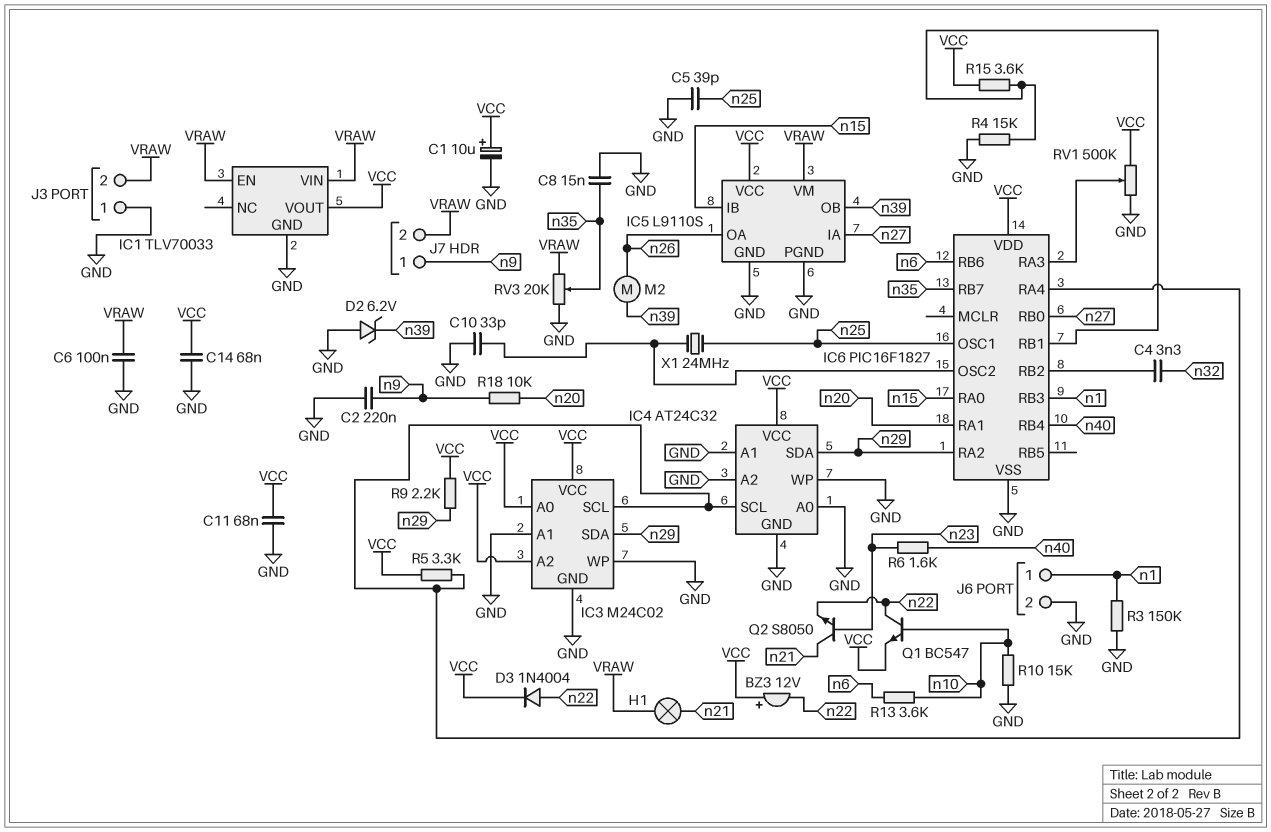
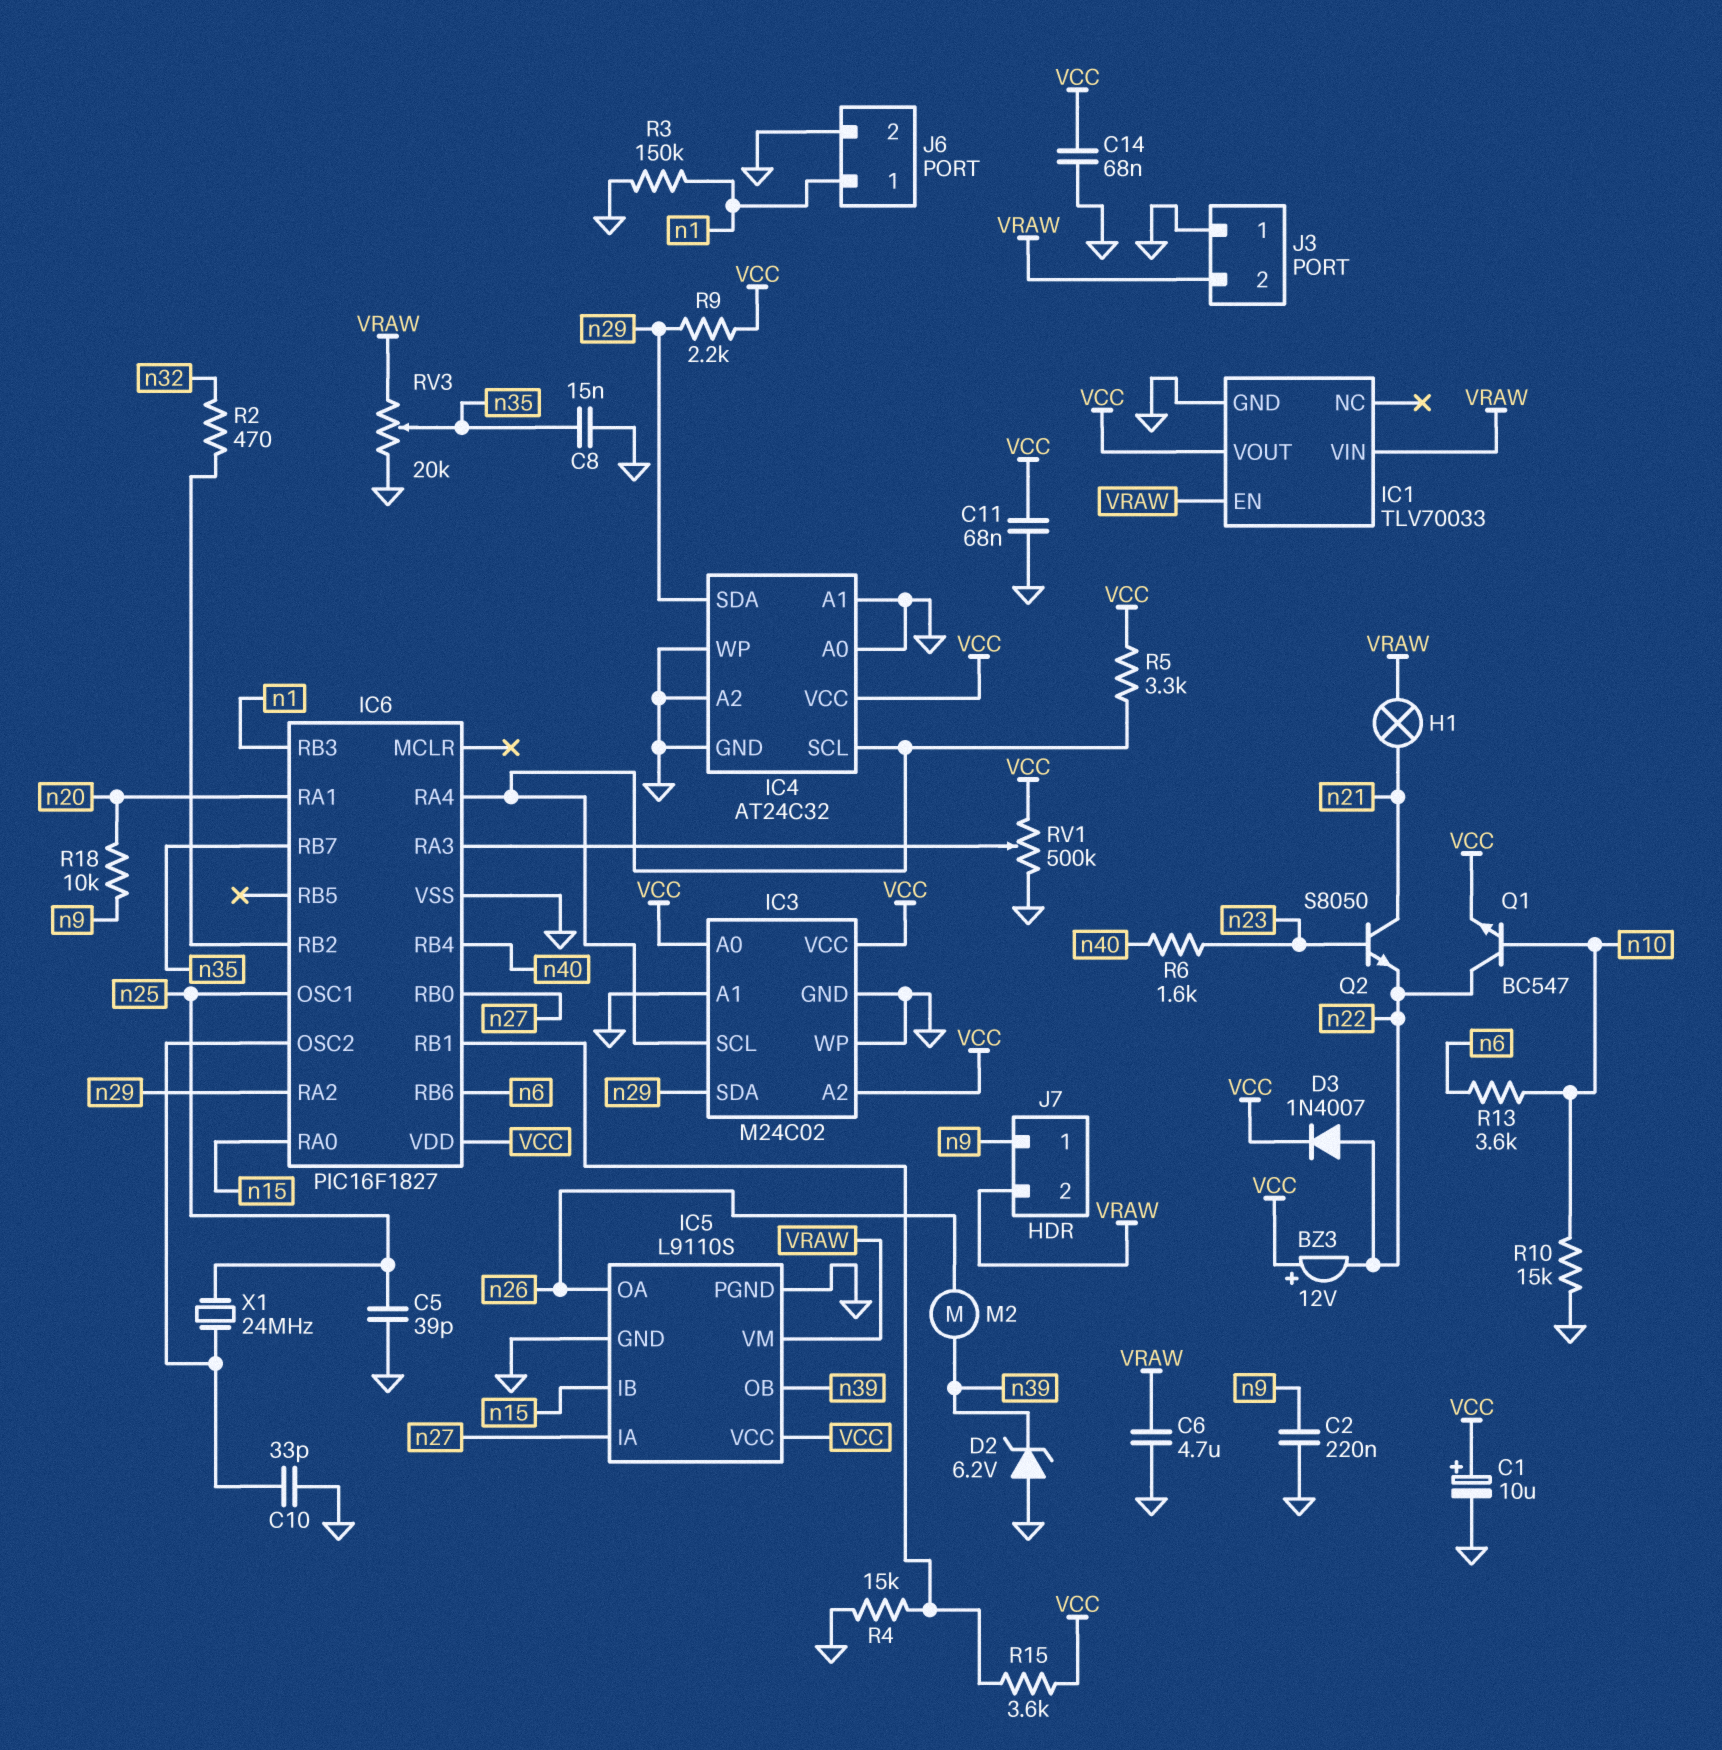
C4: 3.3nF (IC6/RB2, n32) -> none
C6: 100nF (GND, VRAW) -> 4.7uF (GND, VRAW)
D3: diode 1N4004 (A n22, K VCC) -> diode 1N4007 (A n22, K VCC)
R2: none -> 470 (IC6/RB2, n32)

